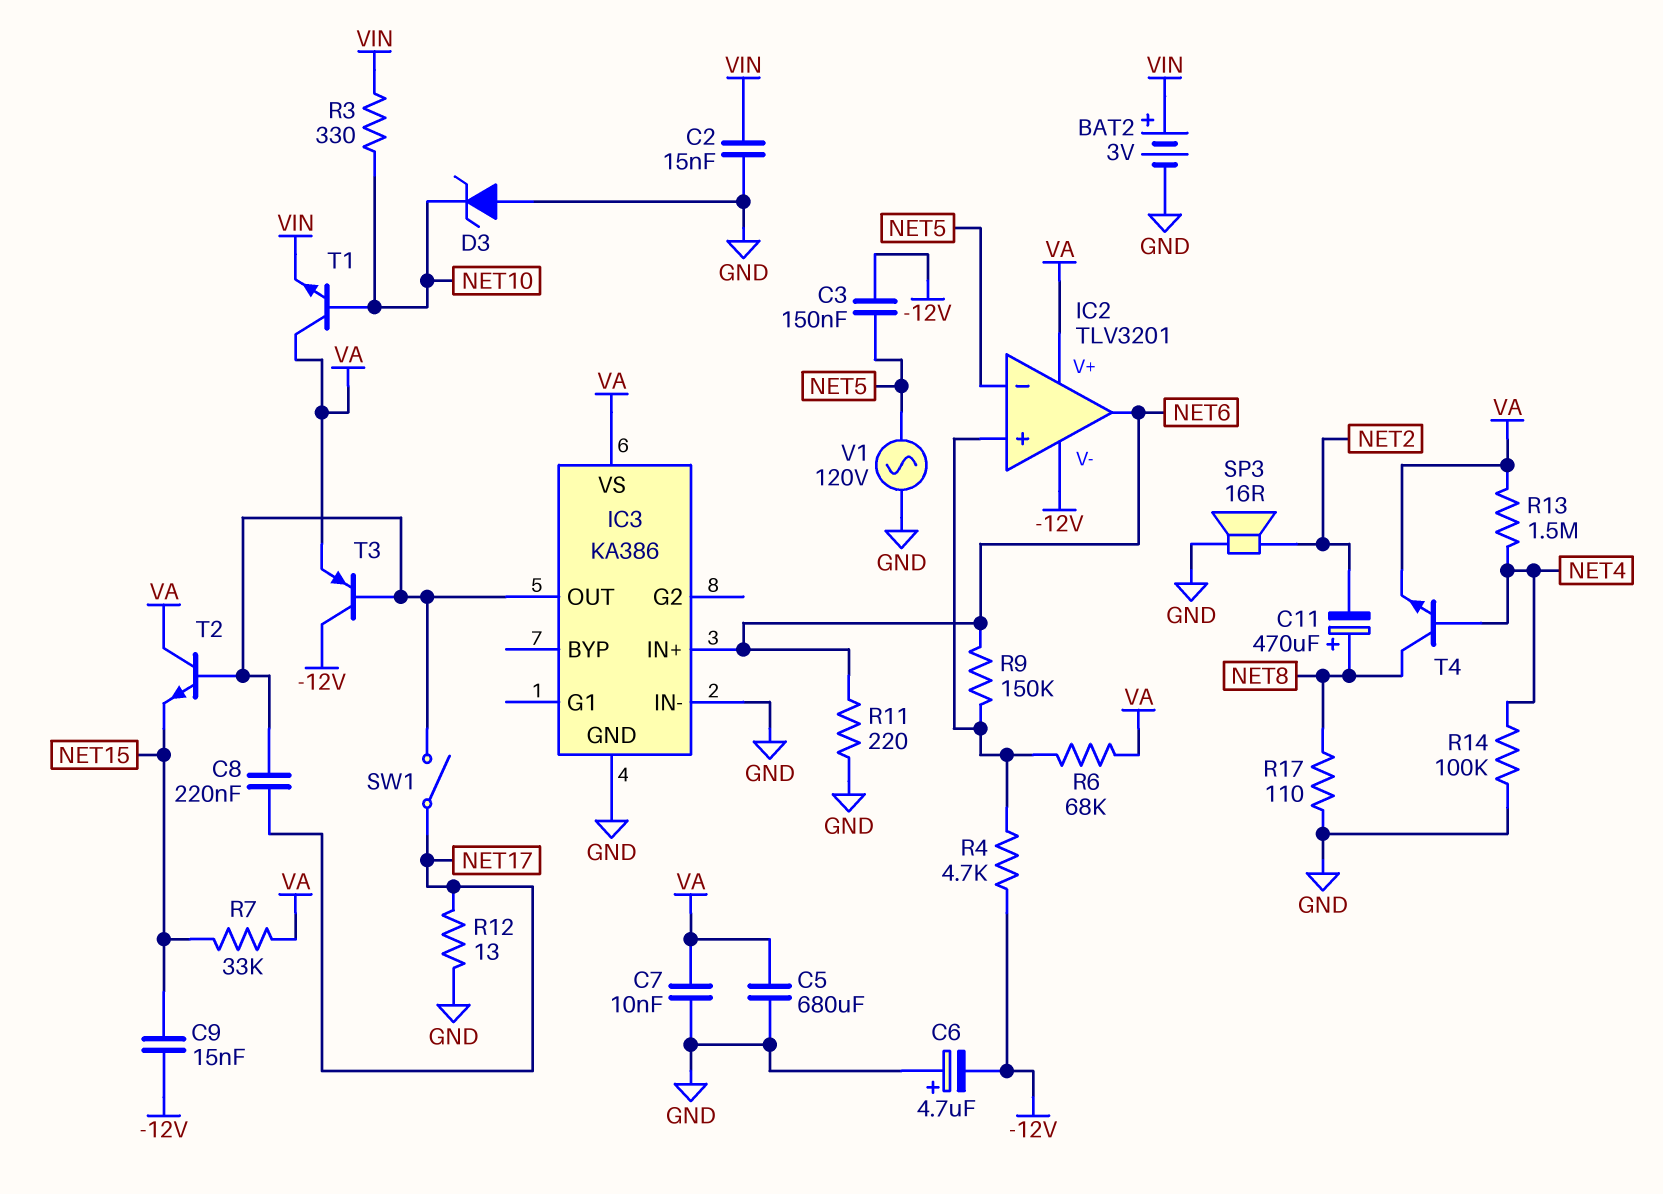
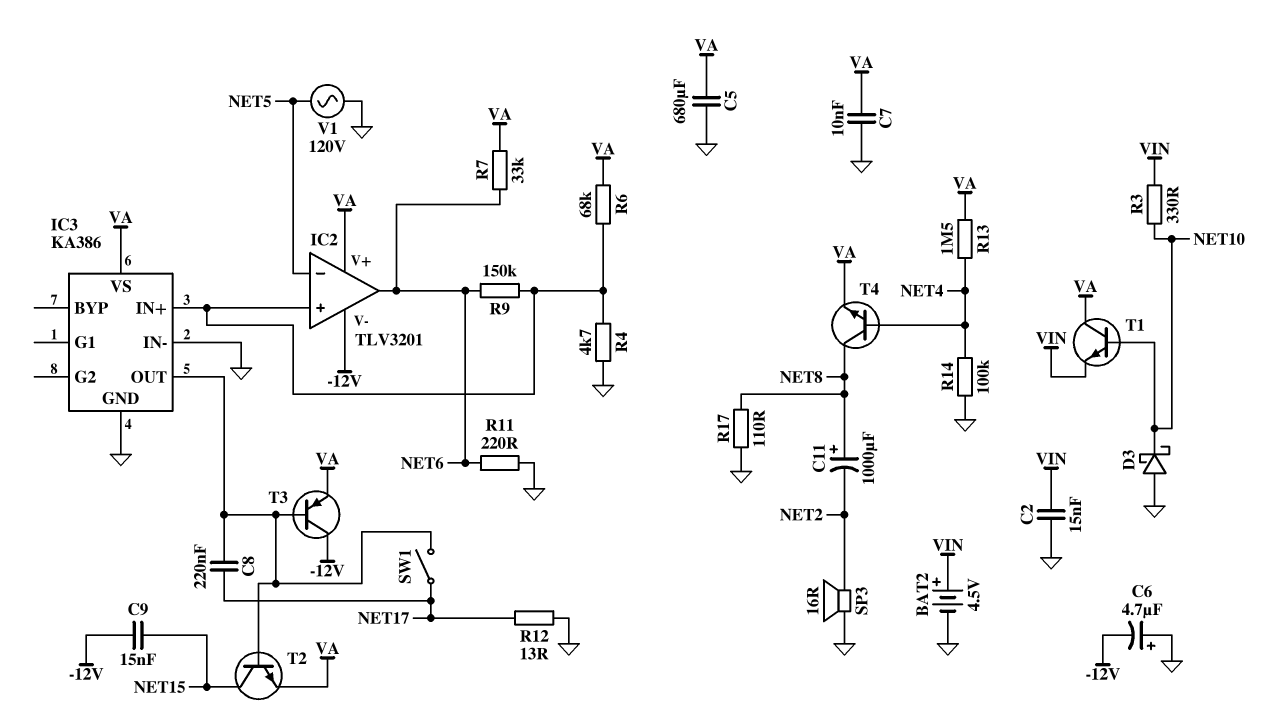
BAT2: 3V (plus VIN, minus GND) -> 4.5V (plus VIN, minus GND)
C3: 150nF (-12V, NET5) -> none
C11: 470uF (plus NET8, minus NET2) -> 1000uF (plus NET8, minus NET2)
D3: zener (A GND, K NET10) -> schottky (A GND, K NET10)
IC3 pin IN+: NET6 -> IC2/in+
R4: 4.7k (-12V, IC2/in+) -> 4.7k (GND, IC2/in+)
R7: 33k (NET15, VA) -> 33k (NET6, VA)
T2: NPN (B IC3/OUT, C VA, E NET15) -> NPN (B IC3/OUT, C NET15, E VA)

